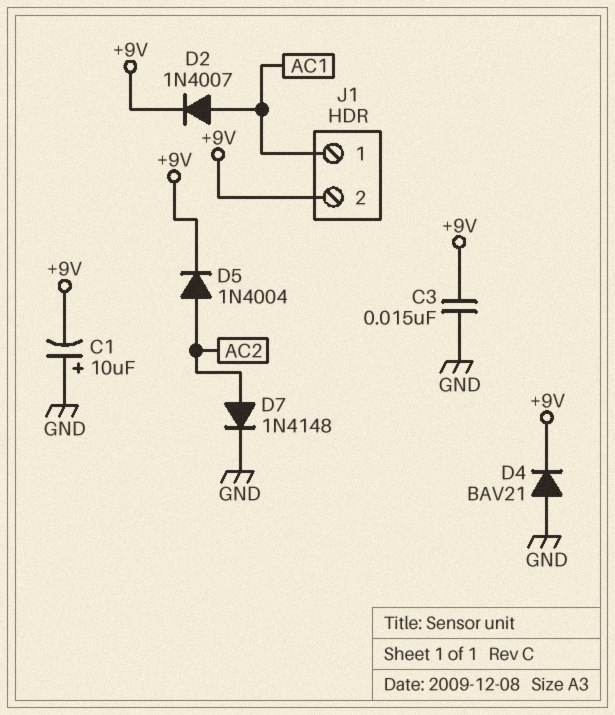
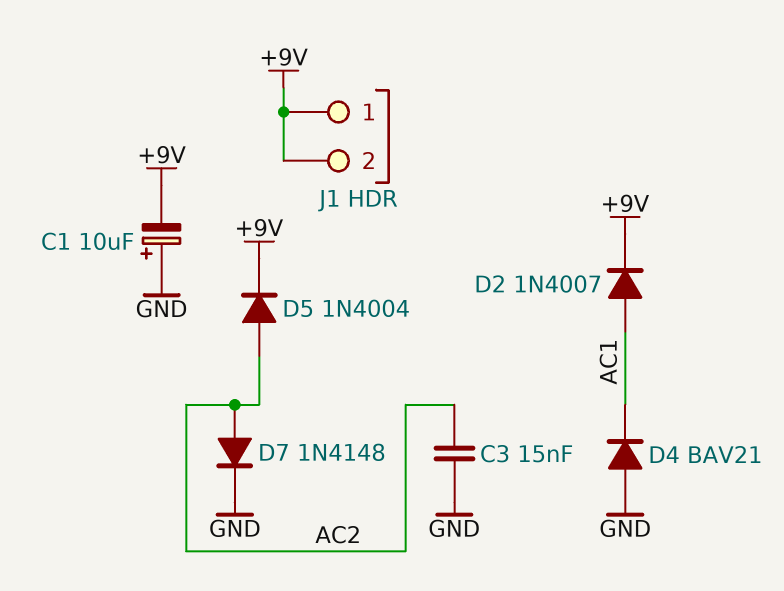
C3: 15nF (+9V, GND) -> 15nF (AC2, GND)
D4: diode BAV21 (A GND, K +9V) -> diode BAV21 (A GND, K AC1)
J1 pin 1: AC1 -> +9V

